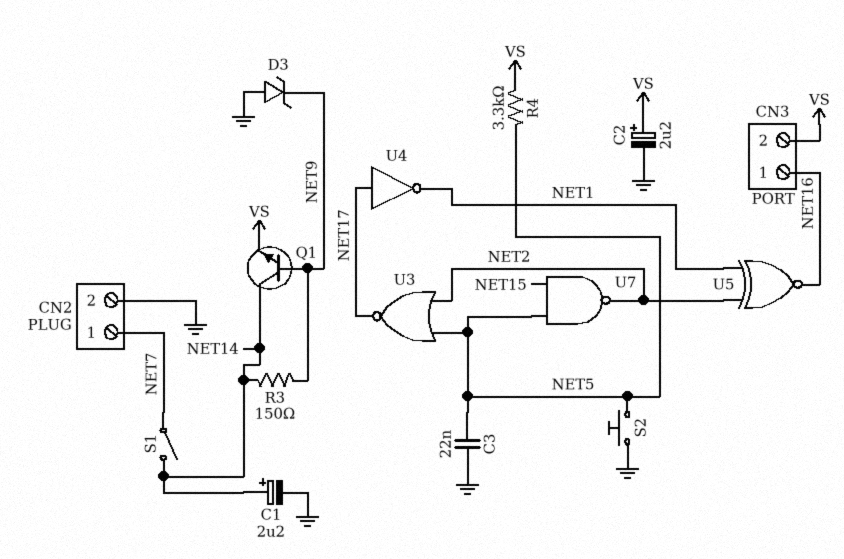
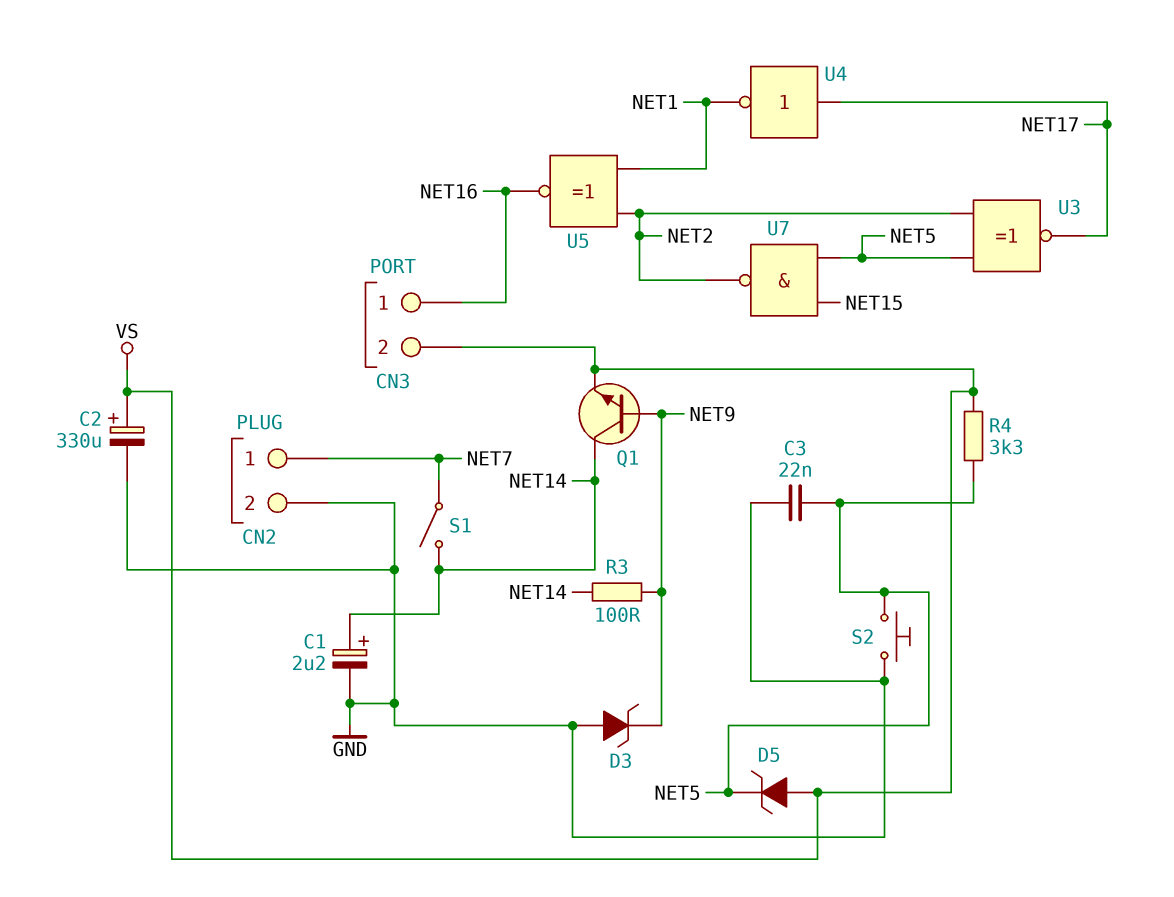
C2: 2.2uF (plus VS, minus GND) -> 330uF (plus VS, minus GND)
D5: none -> zener (A VS, K NET5)
R3: 150 (NET9, NET14) -> 100 (NET9, NET14)
U3: NOR (in NET2, in NET5, out NET17) -> XNOR (in NET2, in NET5, out NET17)

